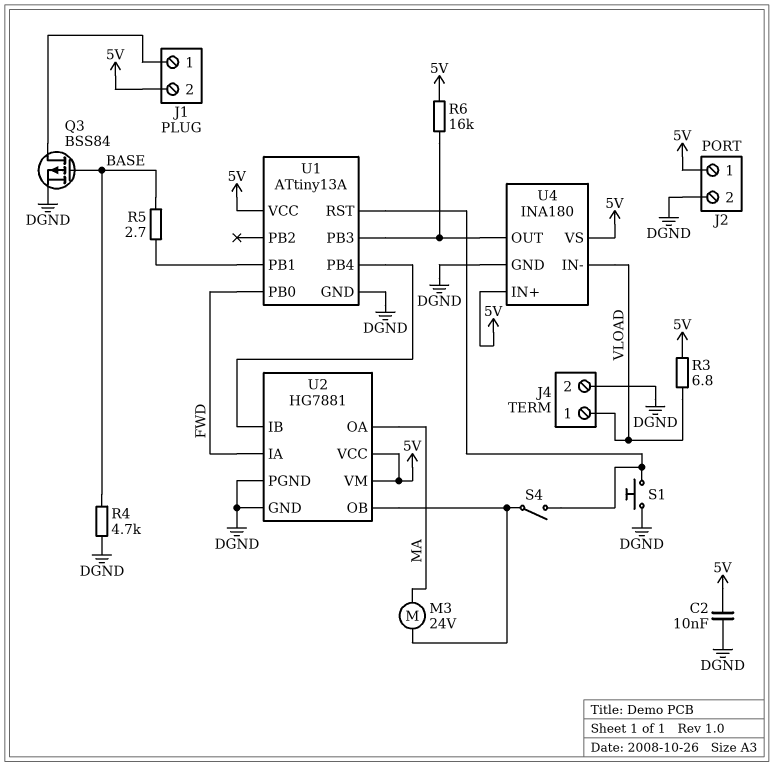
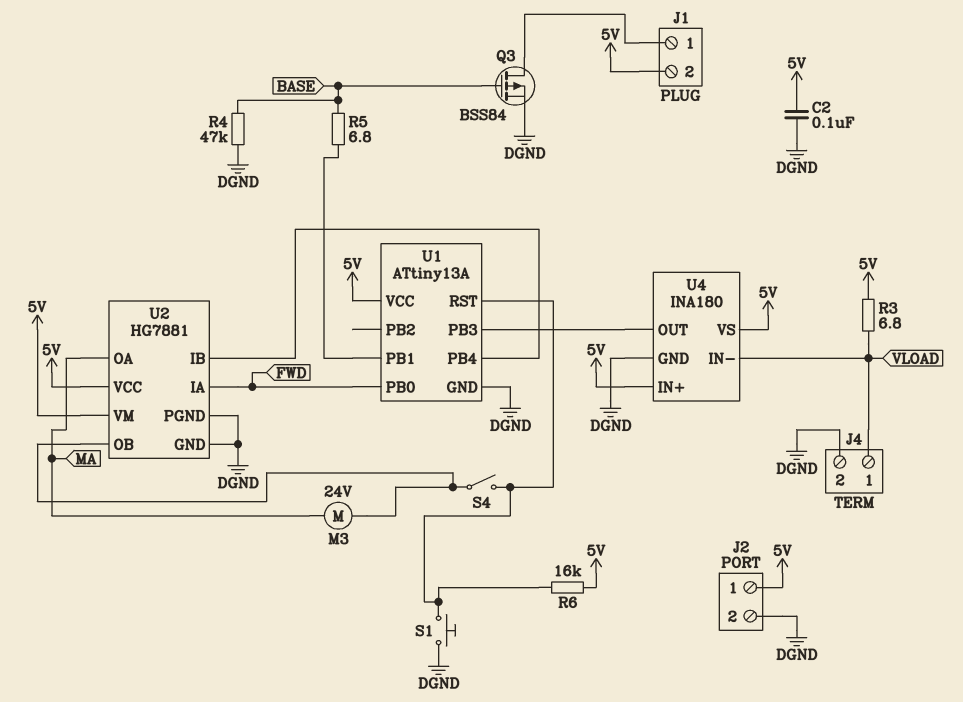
C2: 10nF (5V, DGND) -> 100nF (5V, DGND)
R4: 4.7k (BASE, DGND) -> 47k (BASE, DGND)
R5: 2.7 (BASE, U1/PB1) -> 6.8 (BASE, U1/PB1)
R6: 16k (5V, U1/PB3) -> 16k (5V, U1/RST)

